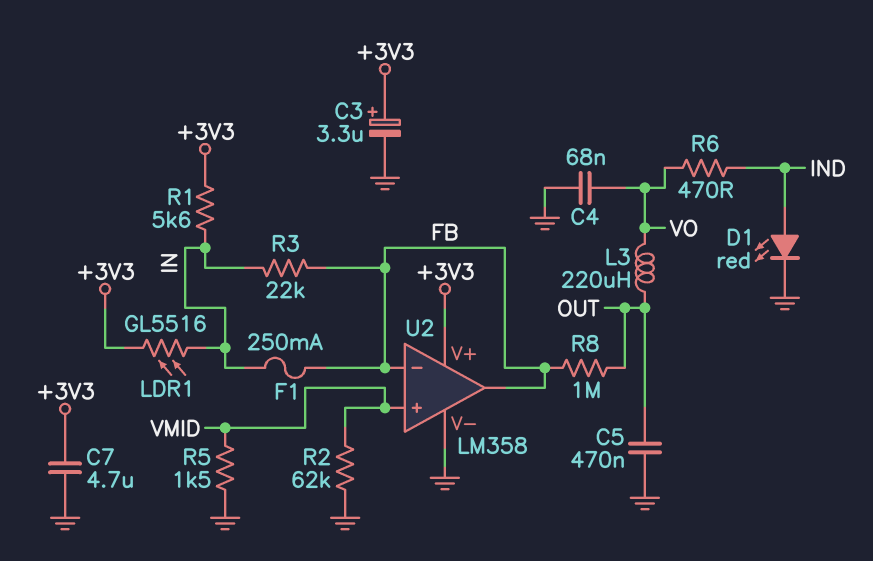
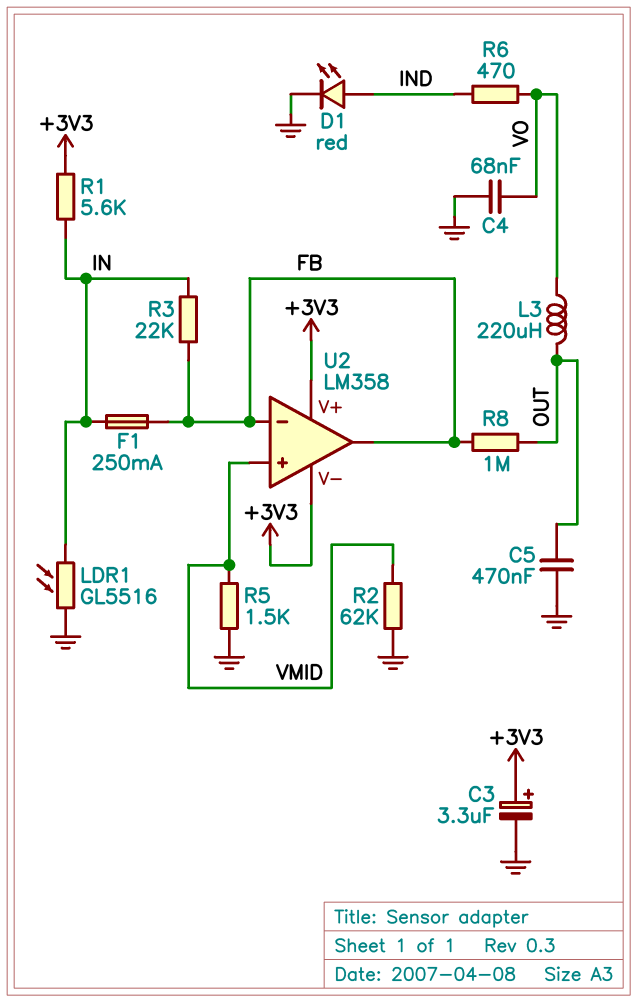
C7: 4.7uF (+3V3, GND) -> none
LDR1: GL5516 (+3V3, IN) -> GL5516 (GND, IN)
U2 pin V-: GND -> +3V3

